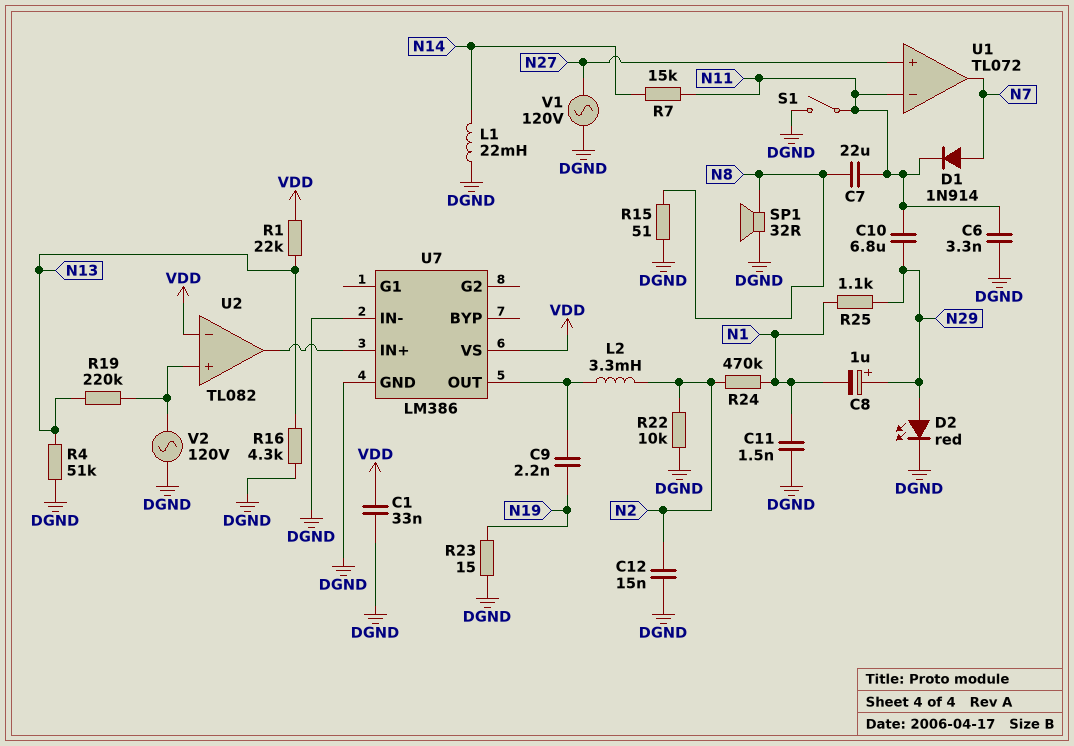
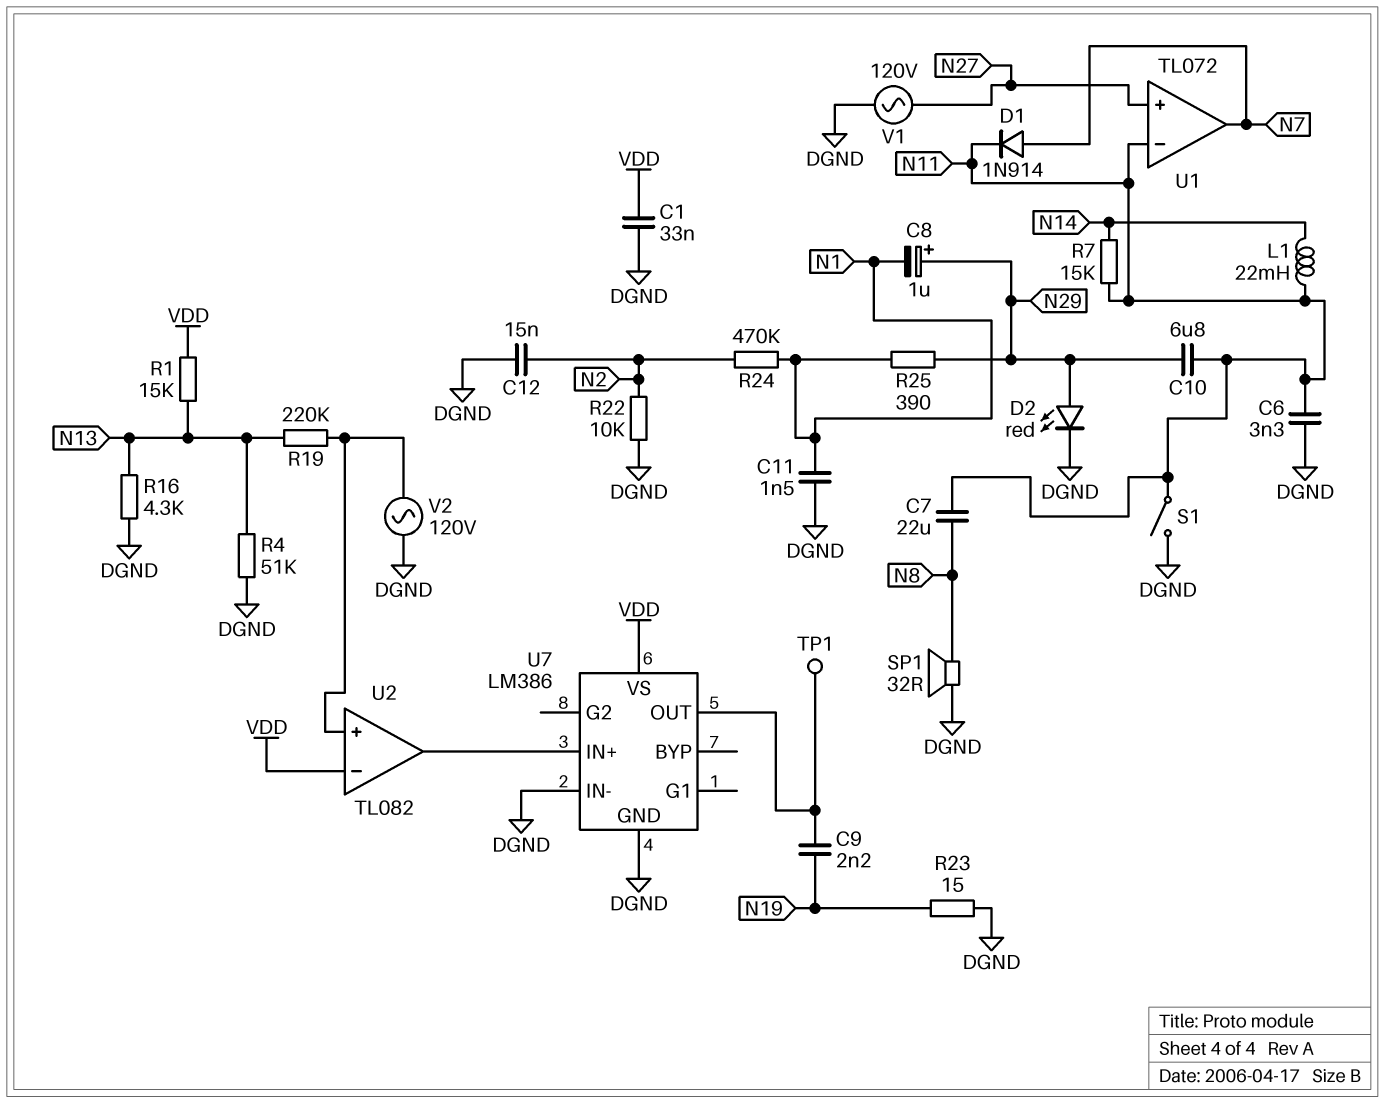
L1: 22mH (DGND, N14) -> 22mH (N11, N14)
L2: 3.3mH (N2, U7/OUT) -> none
R1: 22k (N13, VDD) -> 15k (N13, VDD)
R15: 51 (DGND, N8) -> none
R25: 1.1k (N1, N29) -> 390 (N1, N29)
TP1: none -> test point (U7/OUT)

